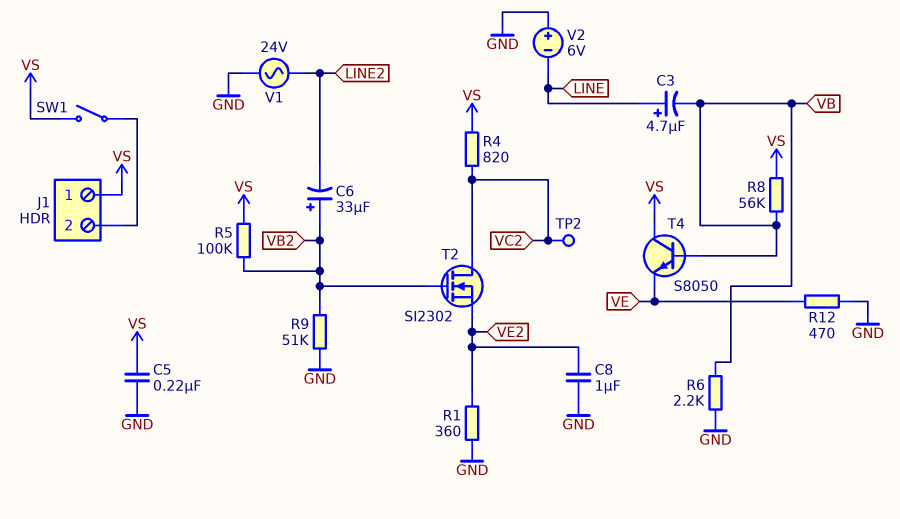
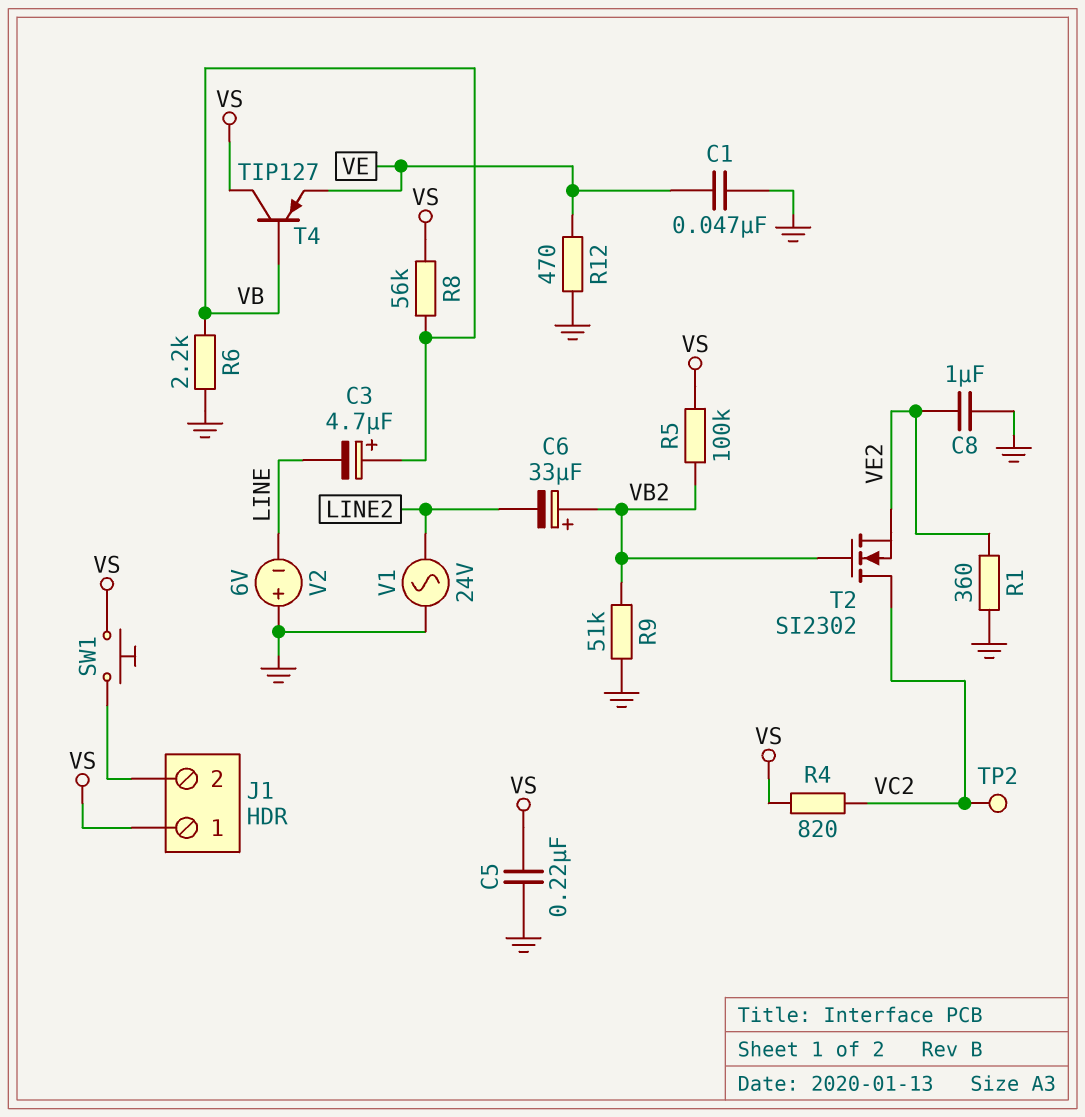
C1: none -> 47nF (GND, VE)
C3: 4.7uF (plus LINE, minus VB) -> 4.7uF (plus VB, minus LINE)
SW1: switch (J1/2, VS) -> button (J1/2, VS)
T4: NPN S8050 (B VB, C VS, E VE) -> PNP TIP127 (B VB, C VS, E VE)

